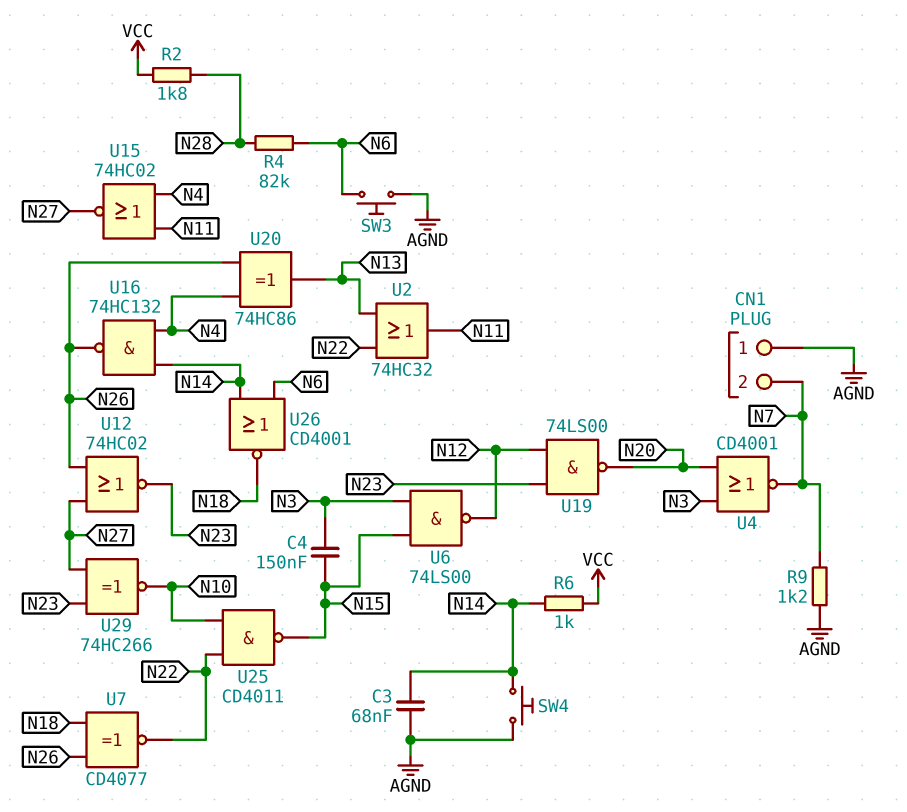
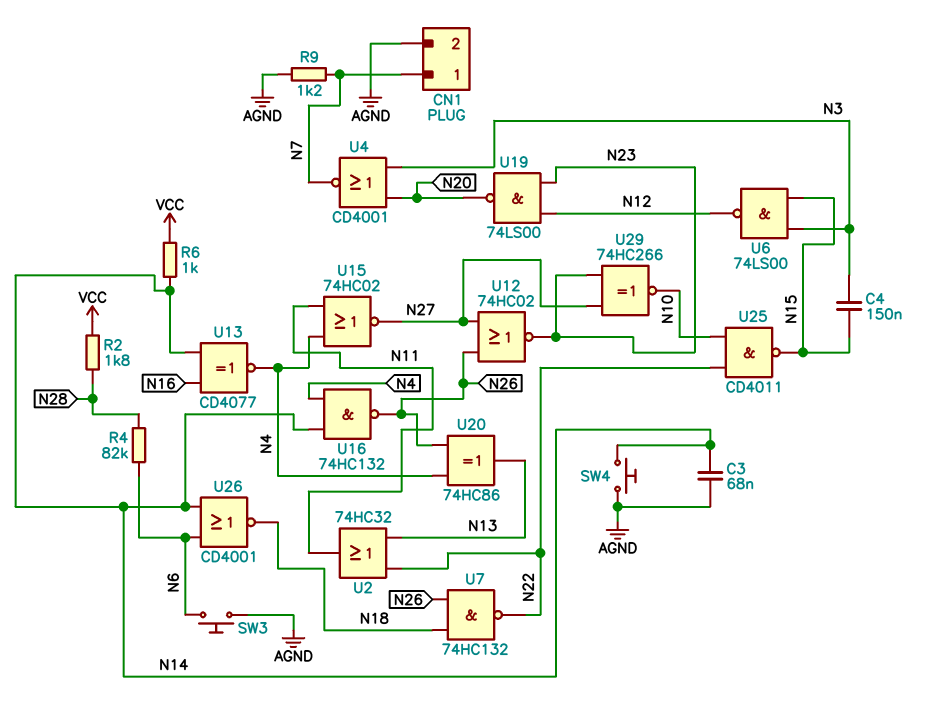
CN1 pin 1: AGND -> N7
CN1 pin 2: N7 -> AGND
U7: XNOR CD4077 (in N18, in N26, out N22) -> NAND 74HC132 (in N18, in N26, out N22)
U13: none -> XNOR CD4077 (in N14, in N16, out N4)

